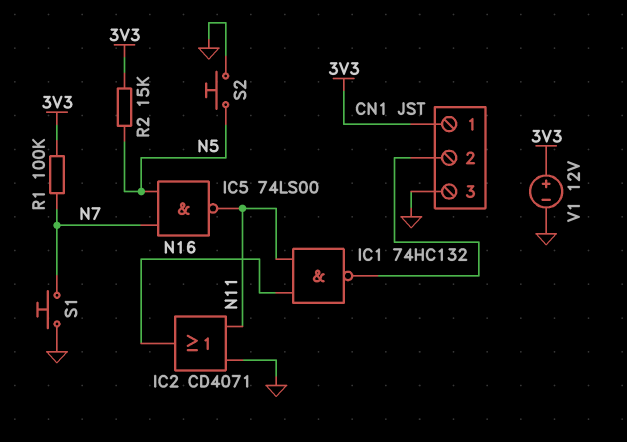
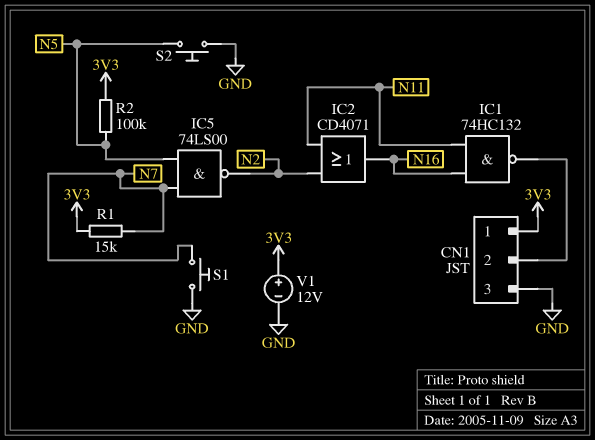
IC2: OR CD4071 (in GND, in N11, out N16) -> OR CD4071 (in N2, in N11, out N16)
IC5: NAND 74LS00 (in N5, in N7, out N11) -> NAND 74LS00 (in N5, in N7, out N2)
R1: 100k (3V3, N7) -> 15k (3V3, N7)
R2: 15k (3V3, N5) -> 100k (3V3, N5)

